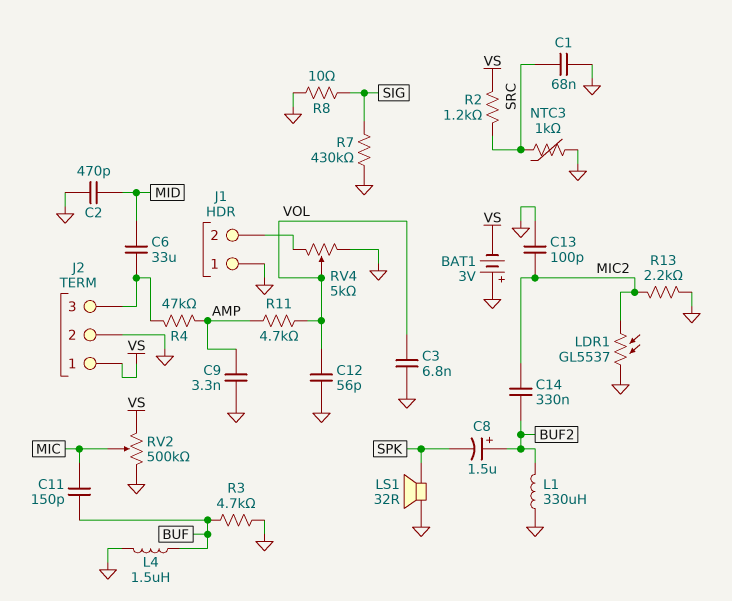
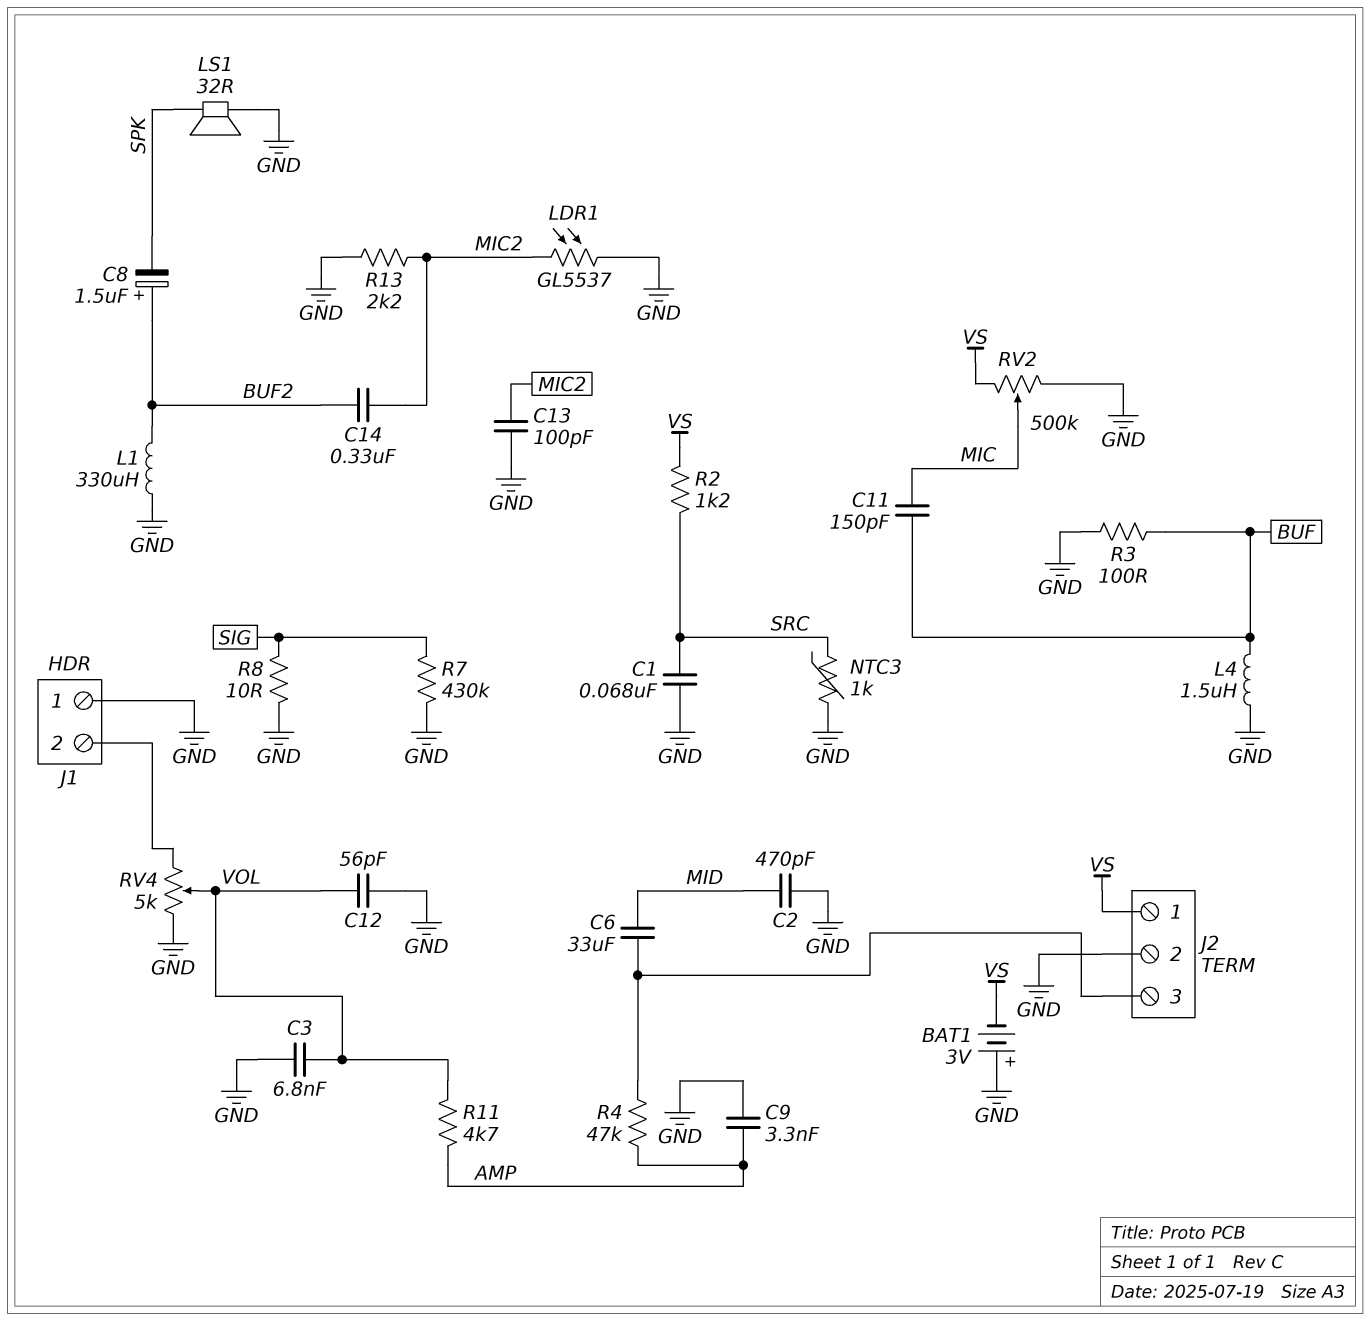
R3: 4.7k (BUF, GND) -> 100 (BUF, GND)

